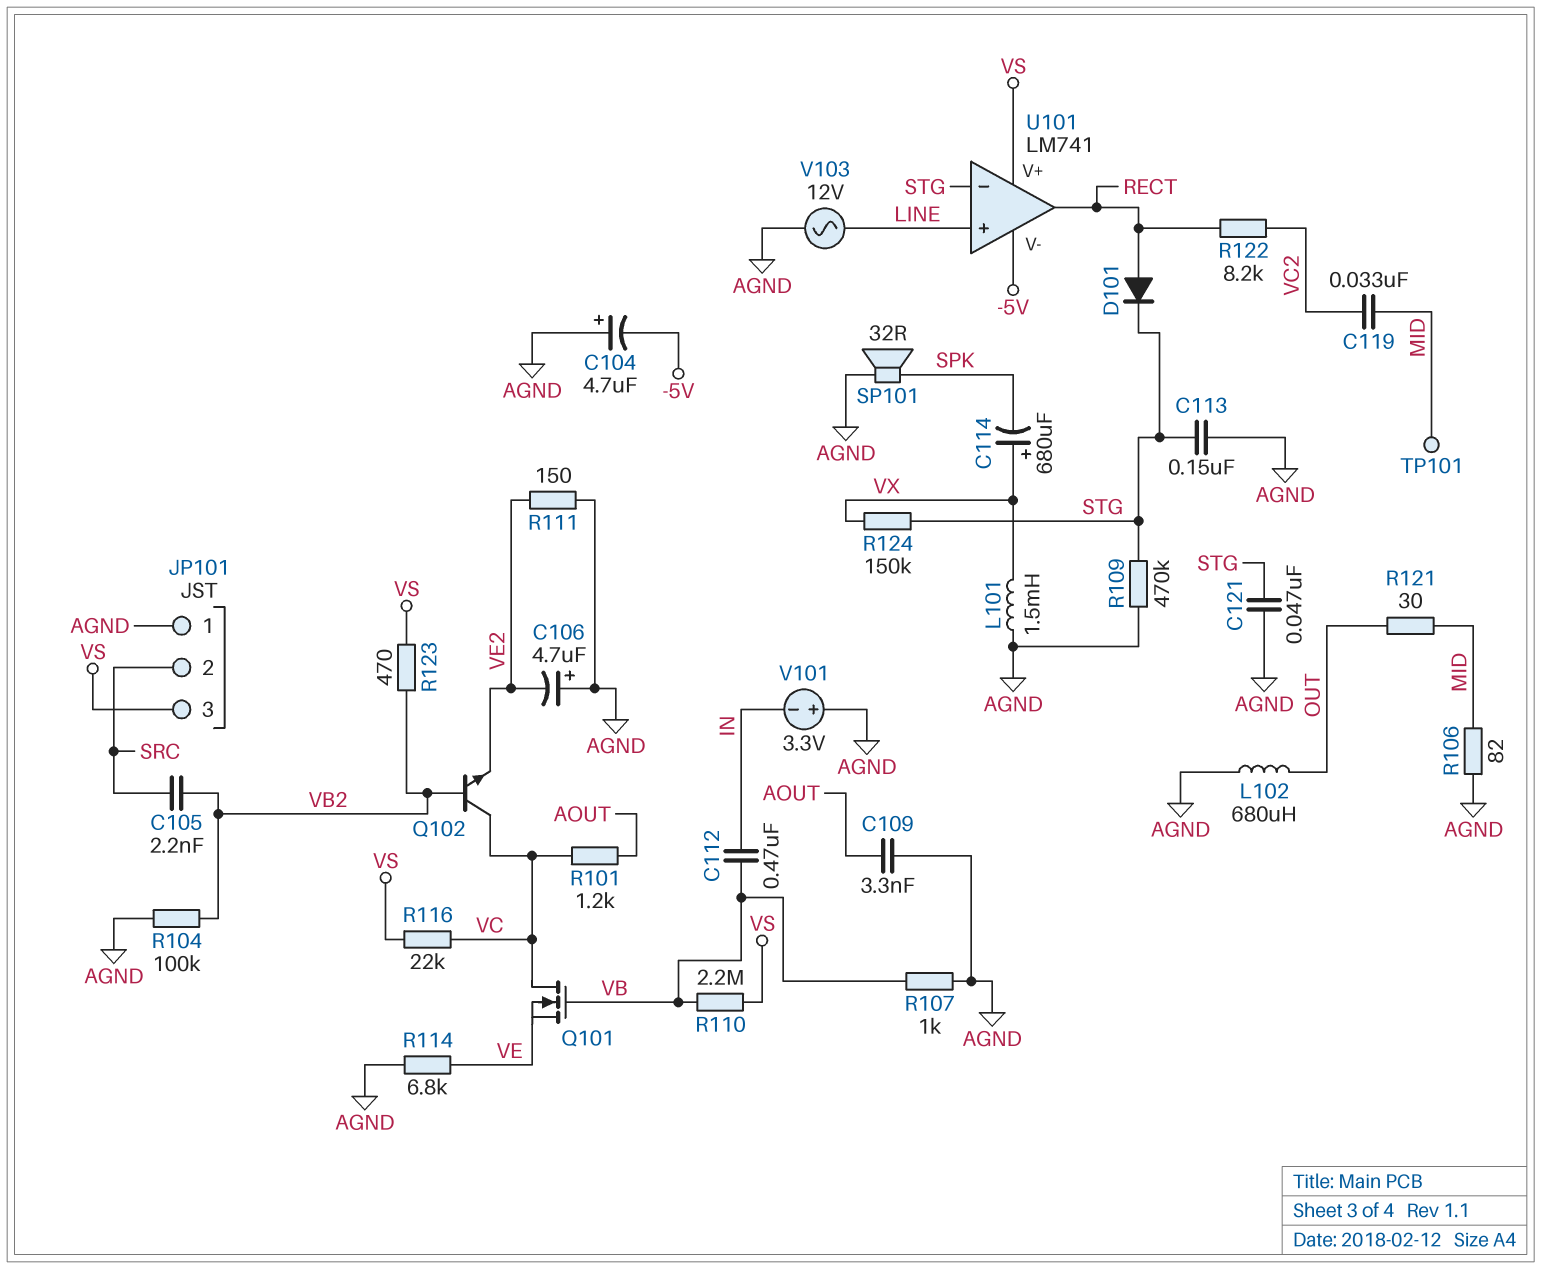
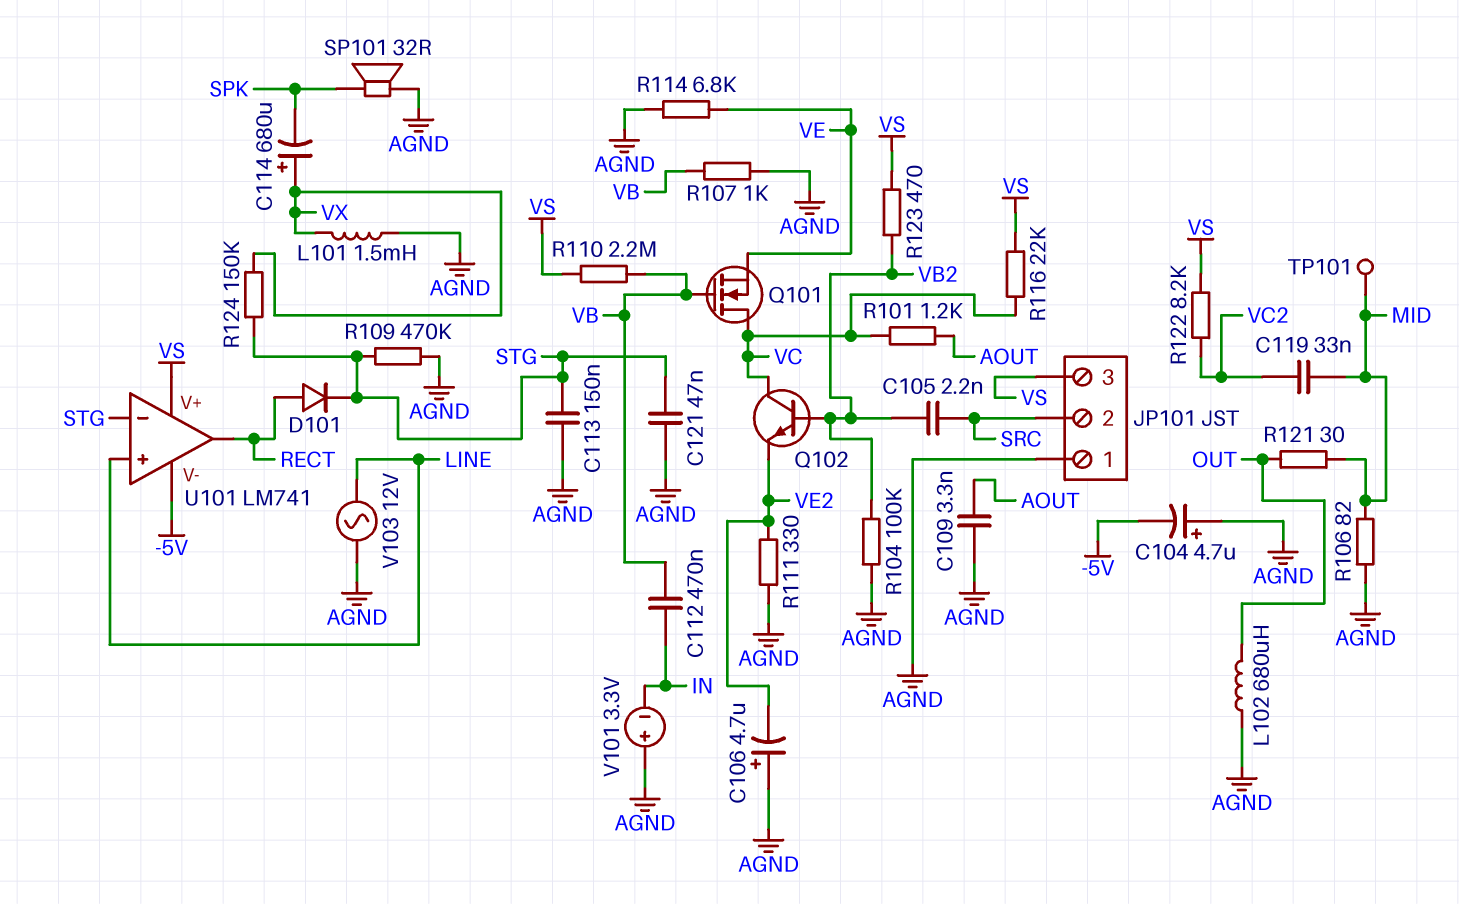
R111: 150 (AGND, VE2) -> 330 (AGND, VE2)
R122: 8.2k (RECT, VC2) -> 8.2k (VC2, VS)

